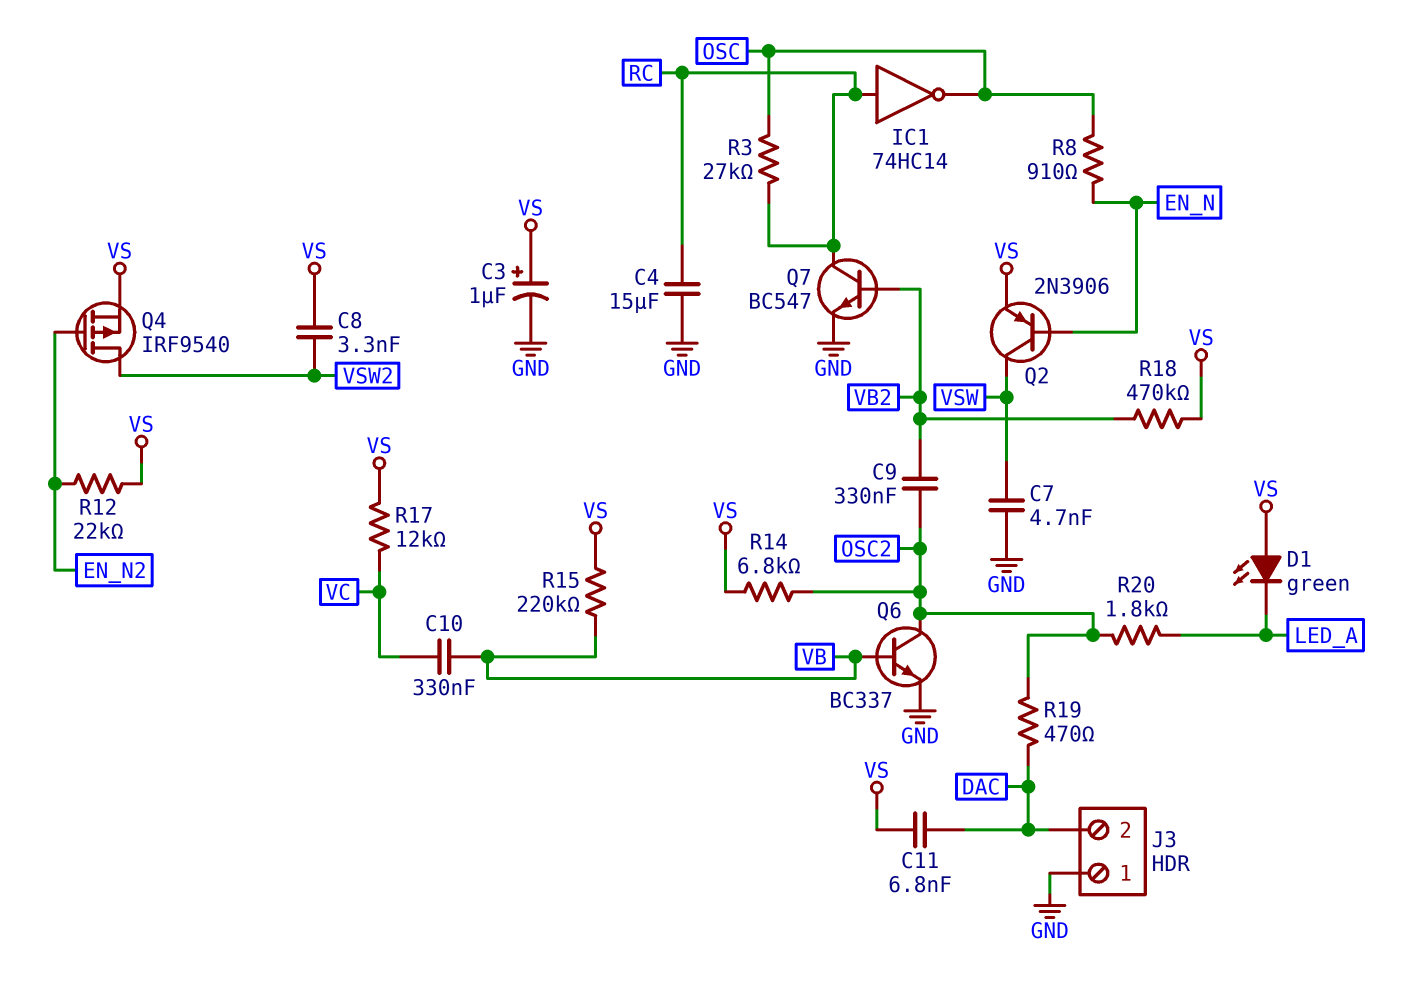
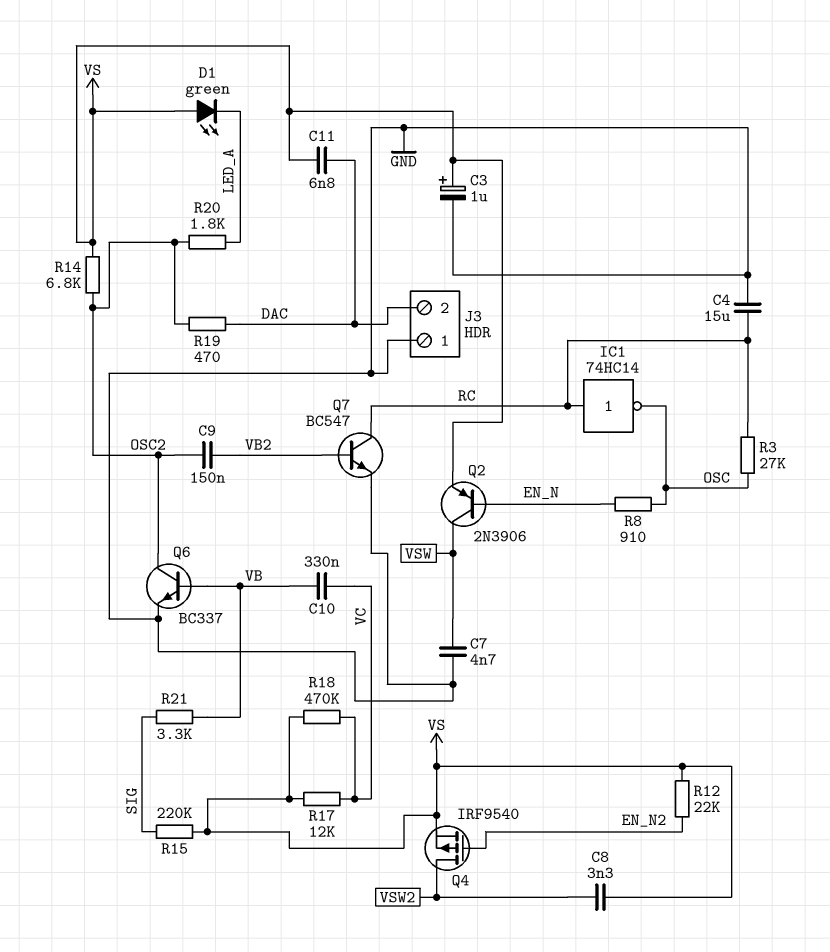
C9: 330nF (OSC2, VB2) -> 150nF (OSC2, VB2)
R15: 220k (VB, VS) -> 220k (SIG, VS)
R18: 470k (VB2, VS) -> 470k (VC, VS)
R21: none -> 3.3k (SIG, VB)

